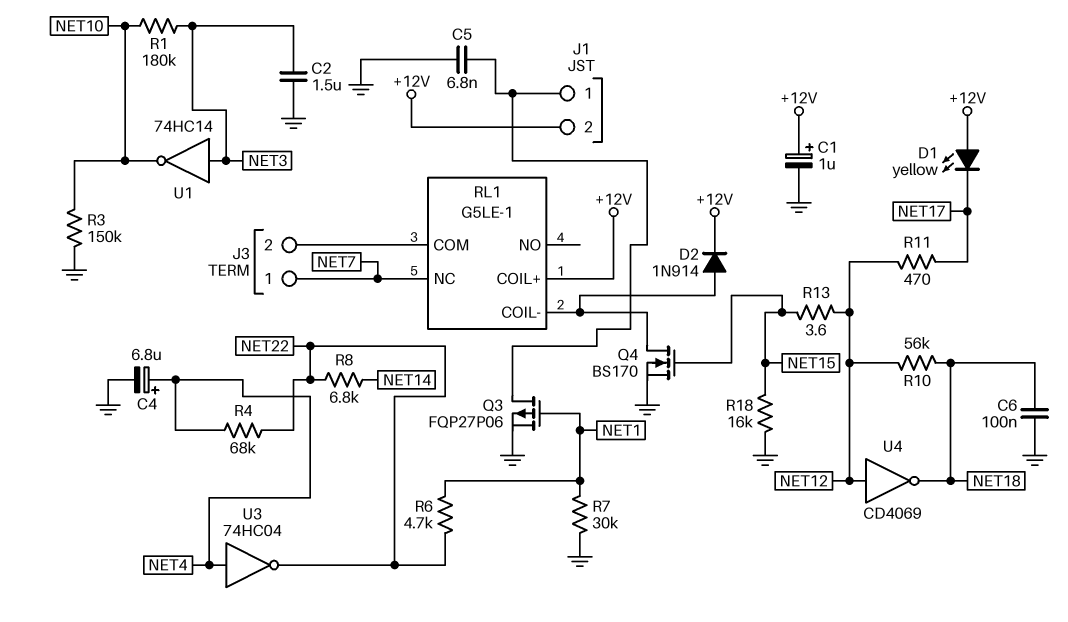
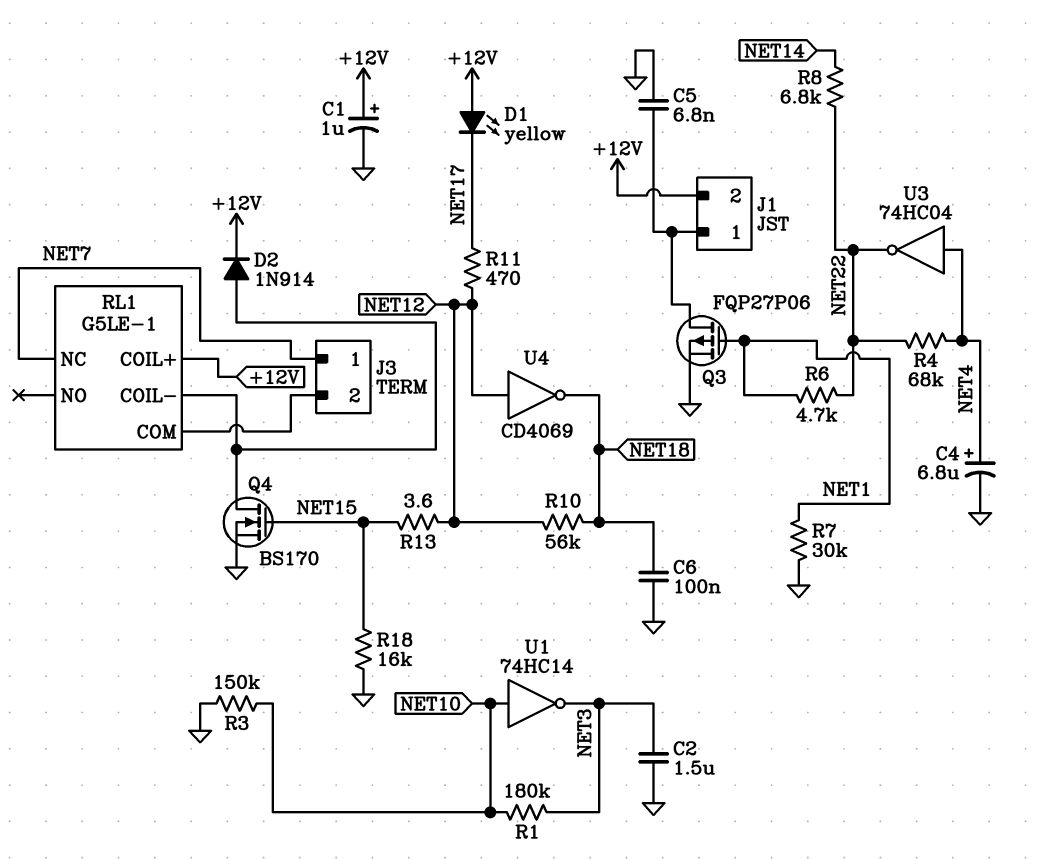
U1: NOT 74HC14 (in NET3, out NET10) -> NOT 74HC14 (in NET10, out NET3)

